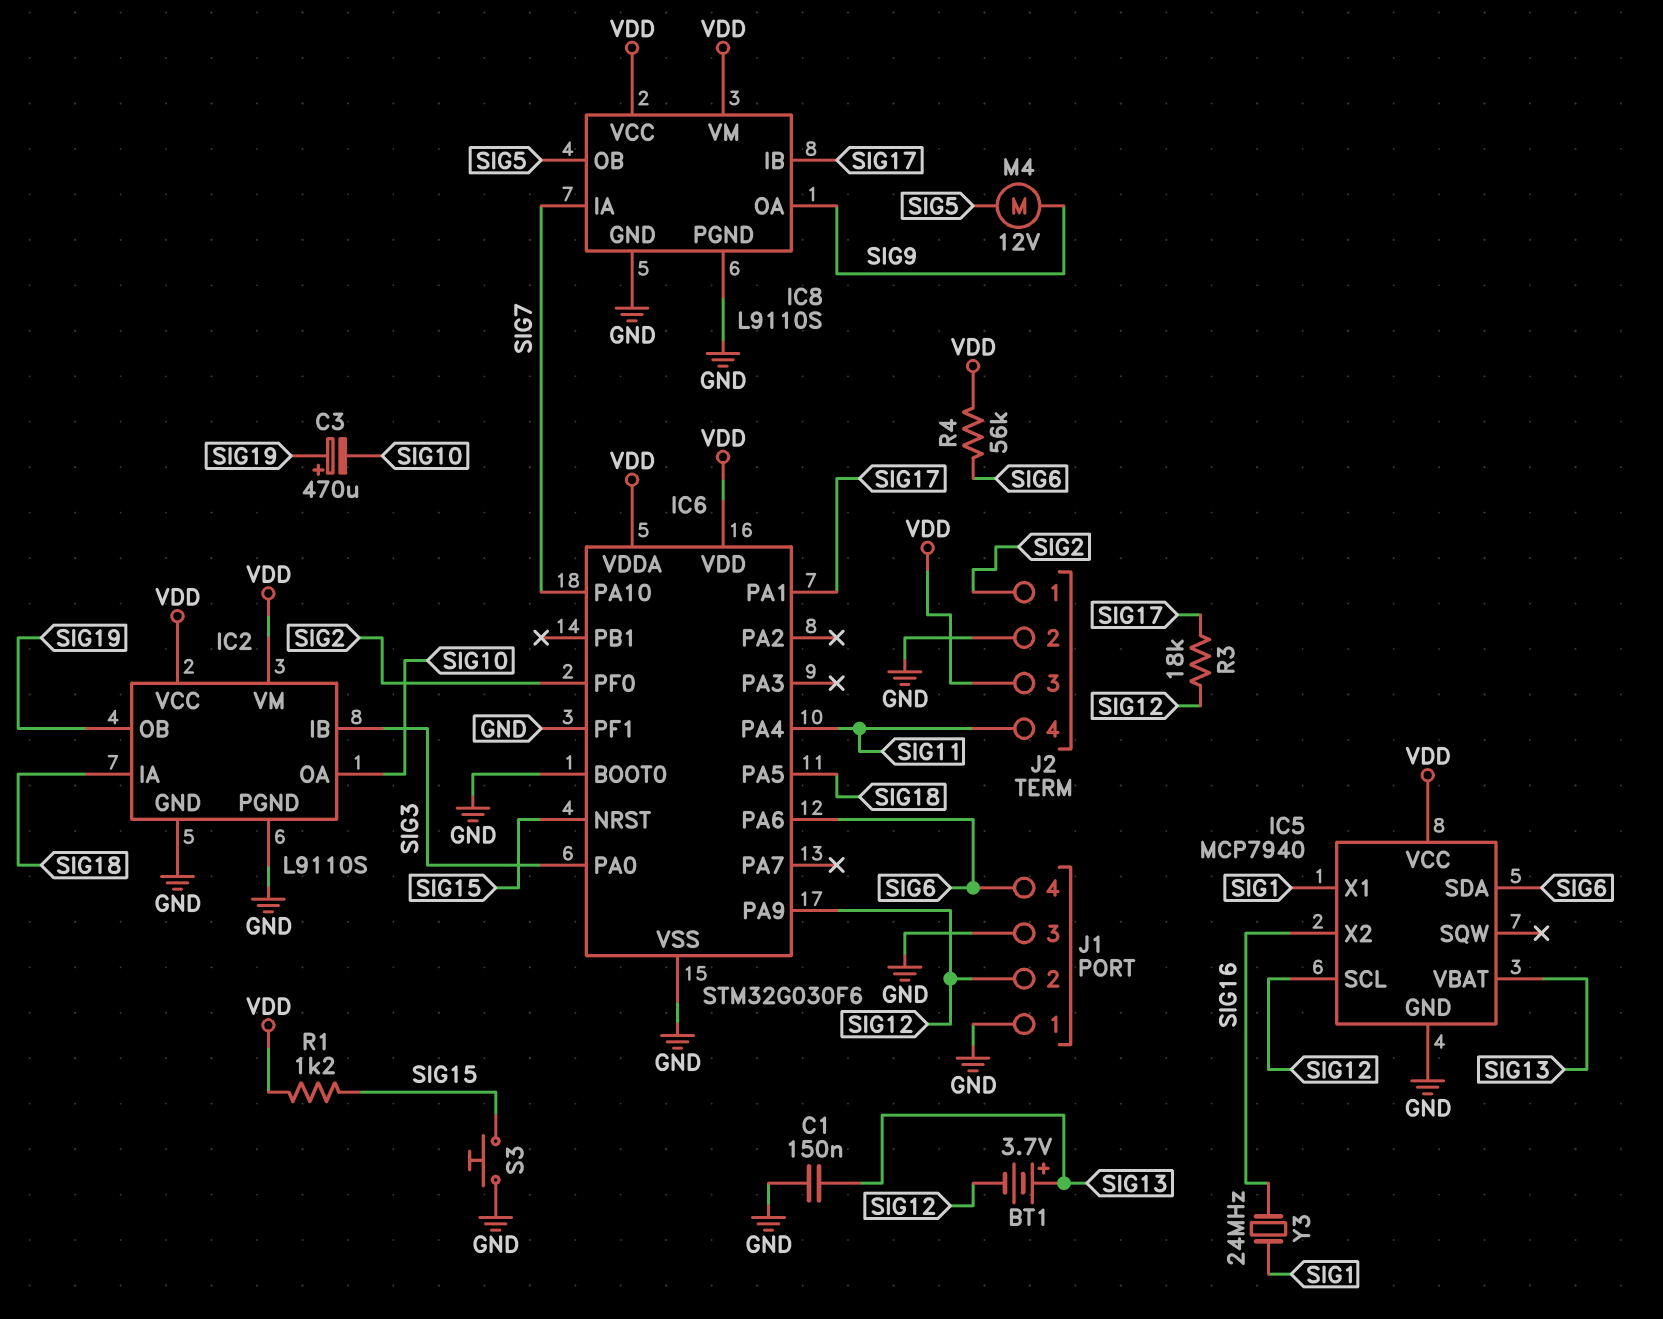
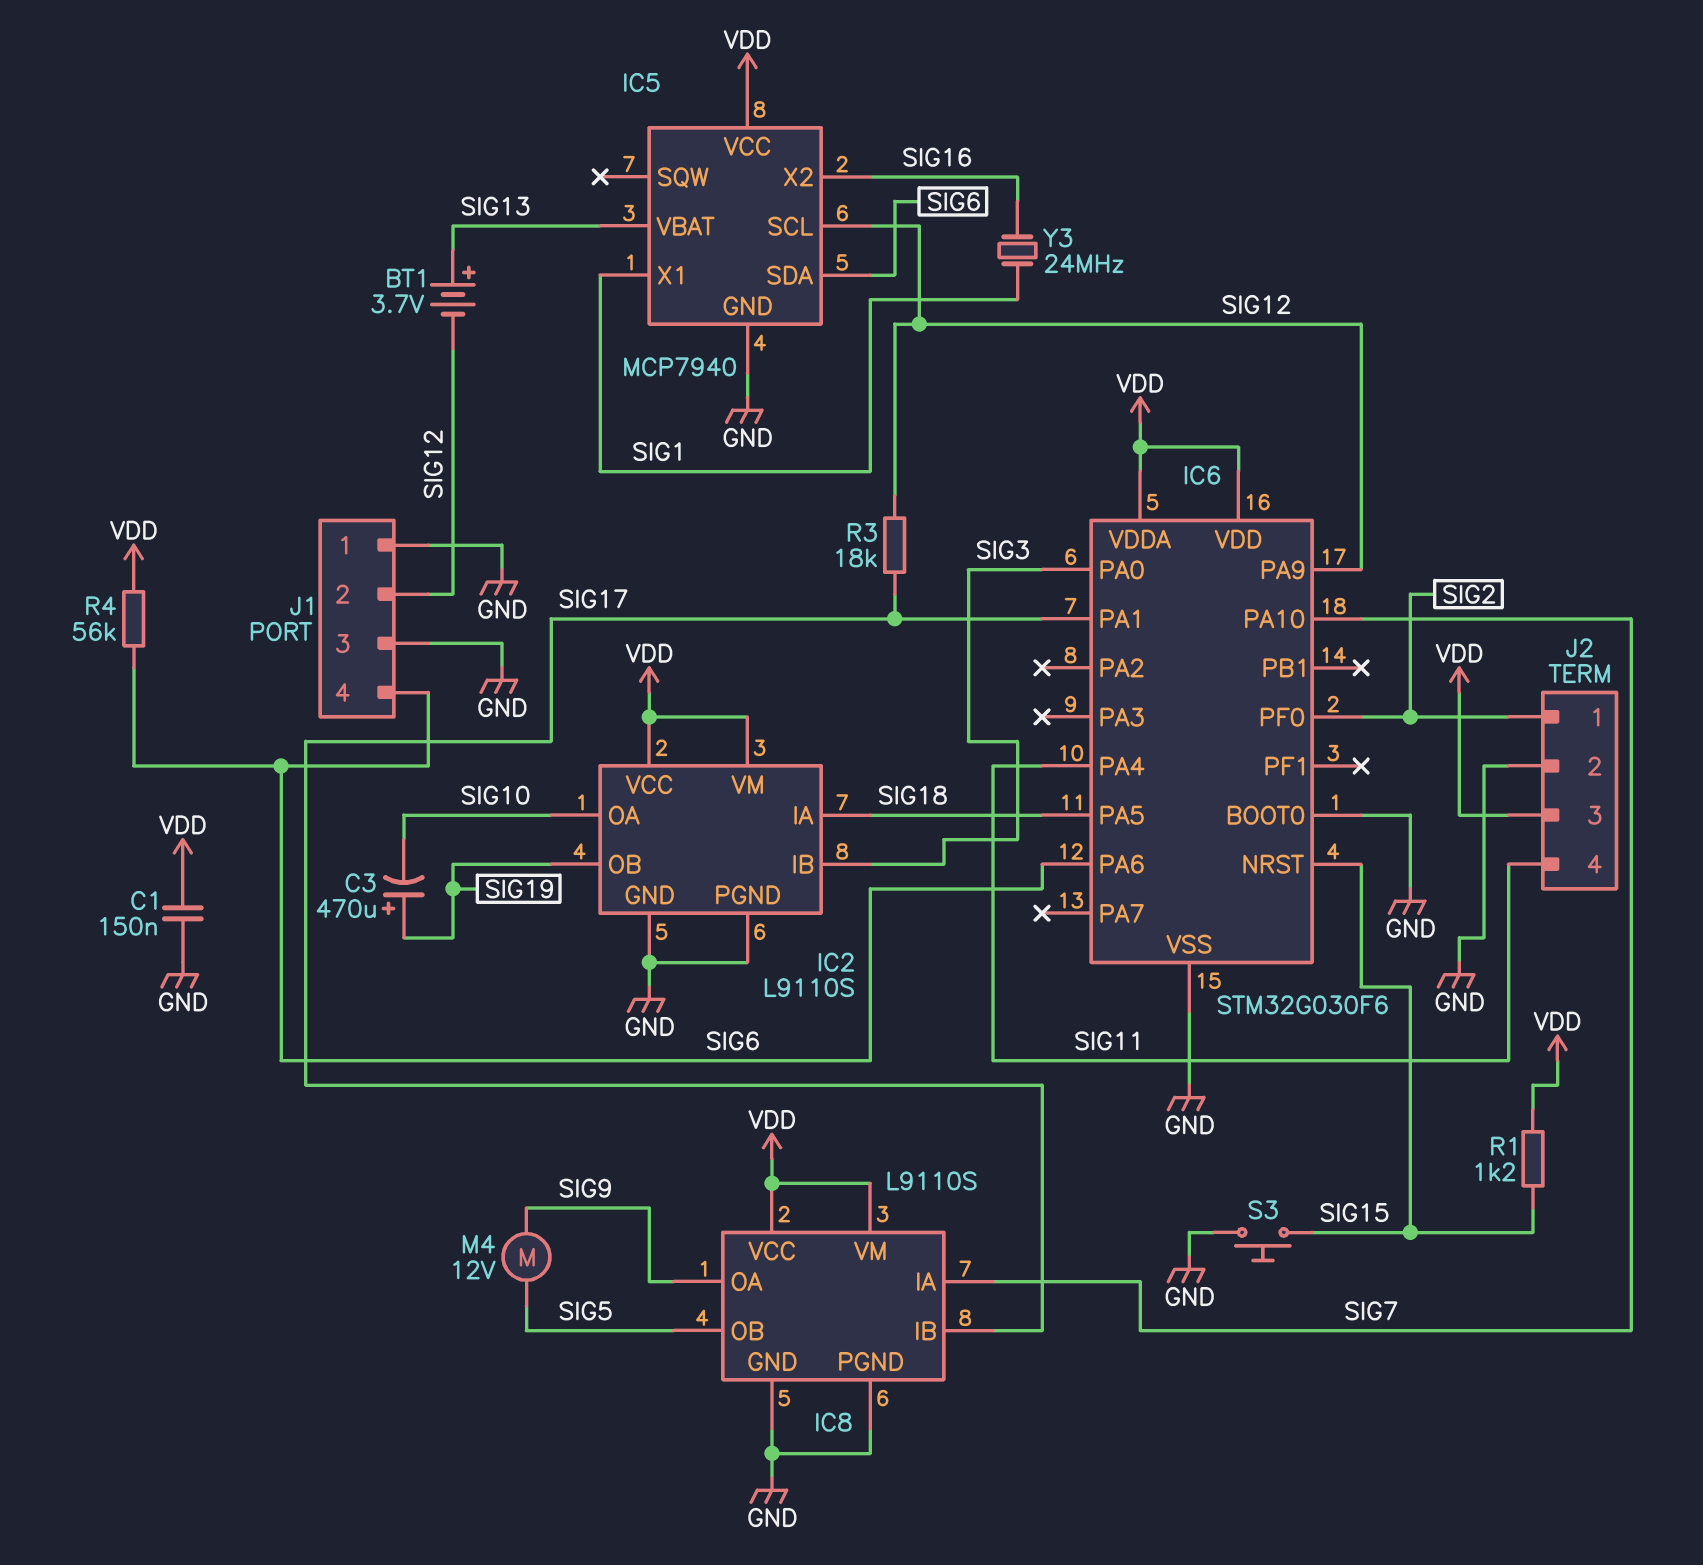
C1: 150nF (GND, SIG13) -> 150nF (GND, VDD)
IC6 pin PF1: GND -> none

